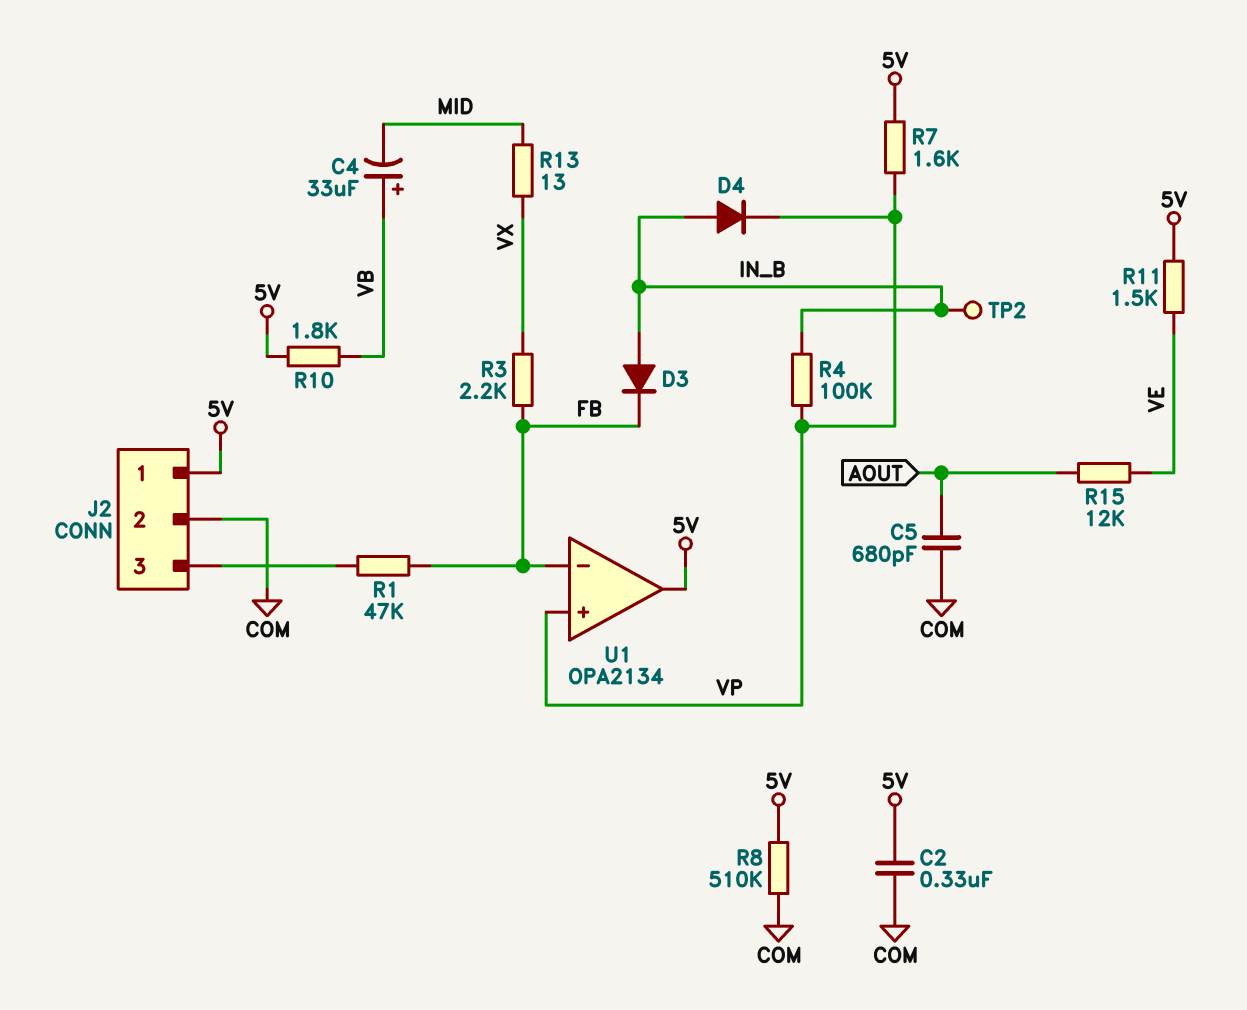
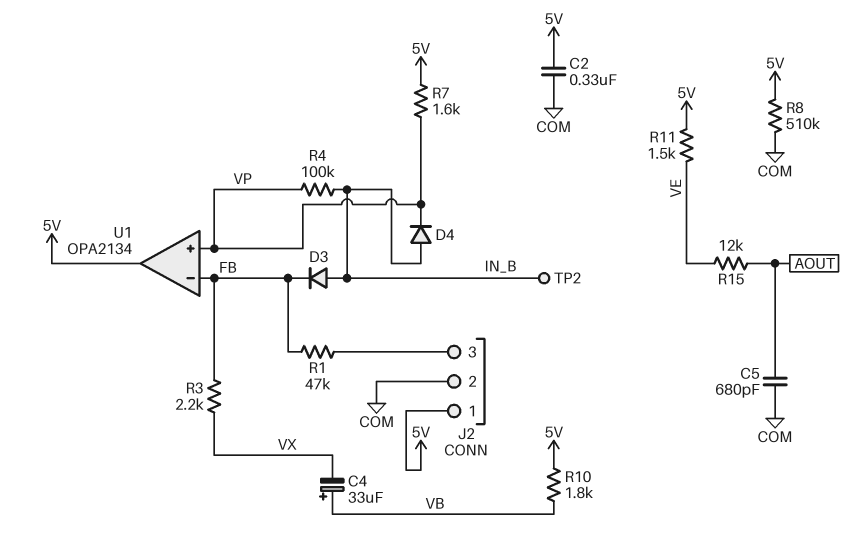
C4: 33uF (plus VB, minus MID) -> 33uF (plus VB, minus VX)
R13: 13 (MID, VX) -> none

